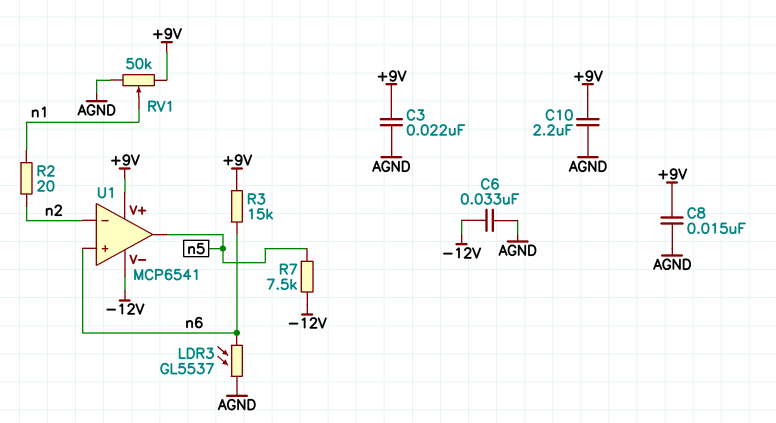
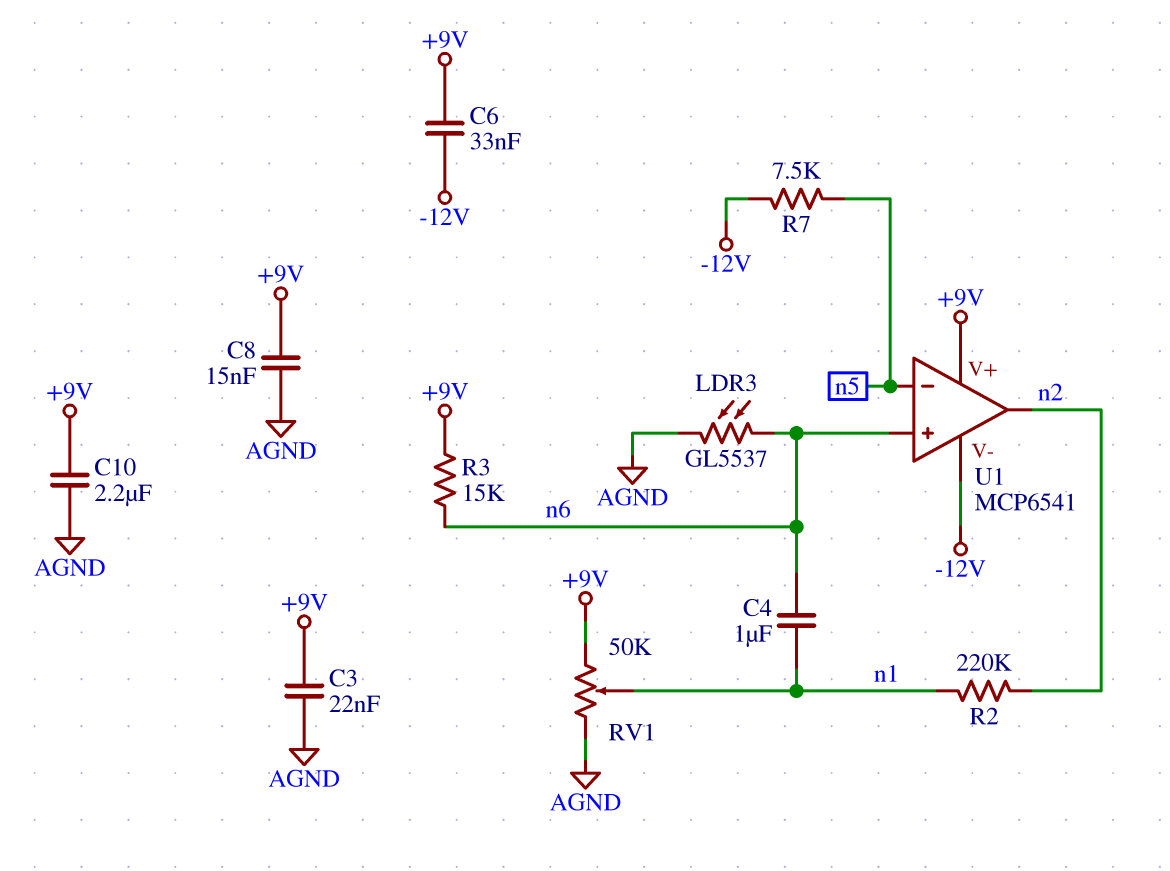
C4: none -> 1uF (n1, n6)
C6: 33nF (-12V, AGND) -> 33nF (+9V, -12V)
R2: 20 (n1, n2) -> 220k (n1, n2)
U1 pin in-: n2 -> n5
U1 pin out: n5 -> n2

